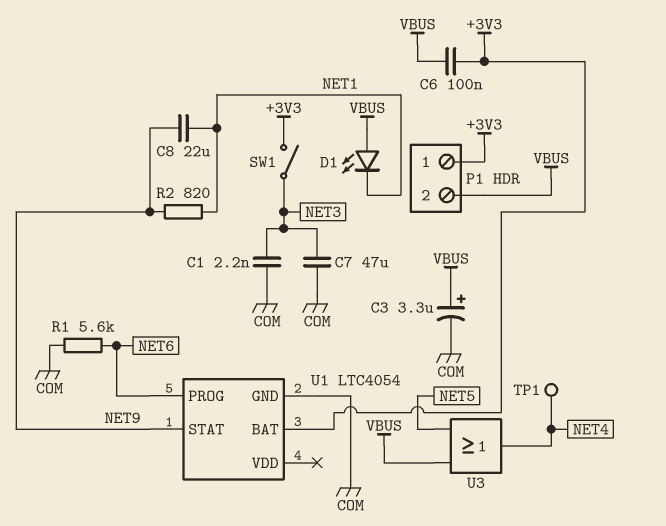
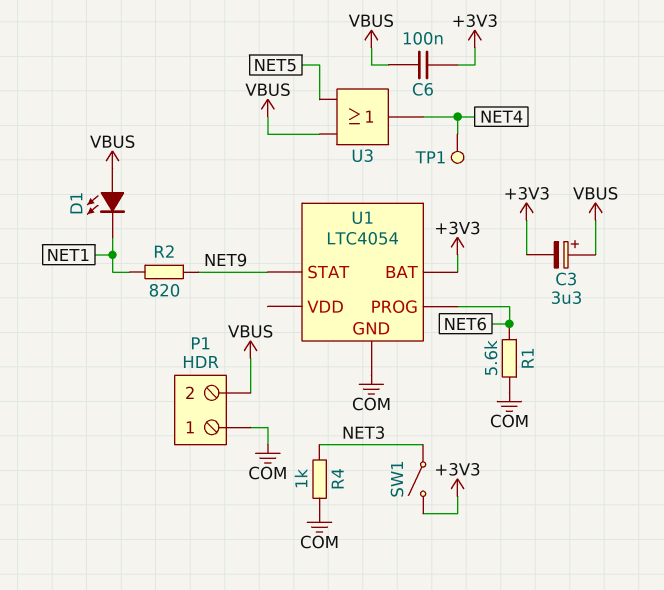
C1: 2.2nF (COM, NET3) -> none
C3: 3.3uF (plus VBUS, minus COM) -> 3.3uF (plus VBUS, minus +3V3)
C7: 47uF (COM, NET3) -> none
C8: 22uF (NET1, NET9) -> none
P1 pin 1: +3V3 -> COM
R4: none -> 1k (COM, NET3)

